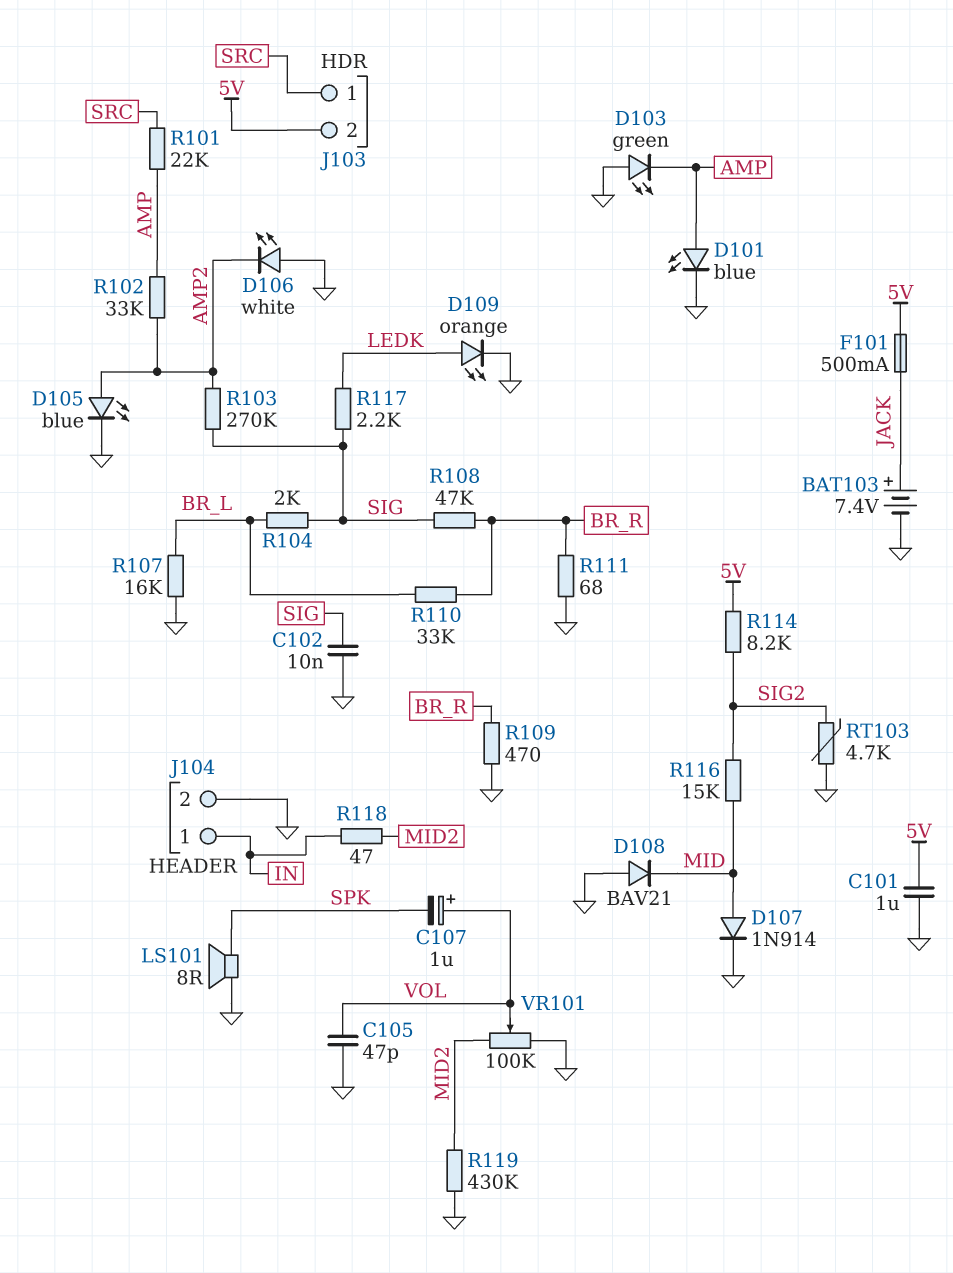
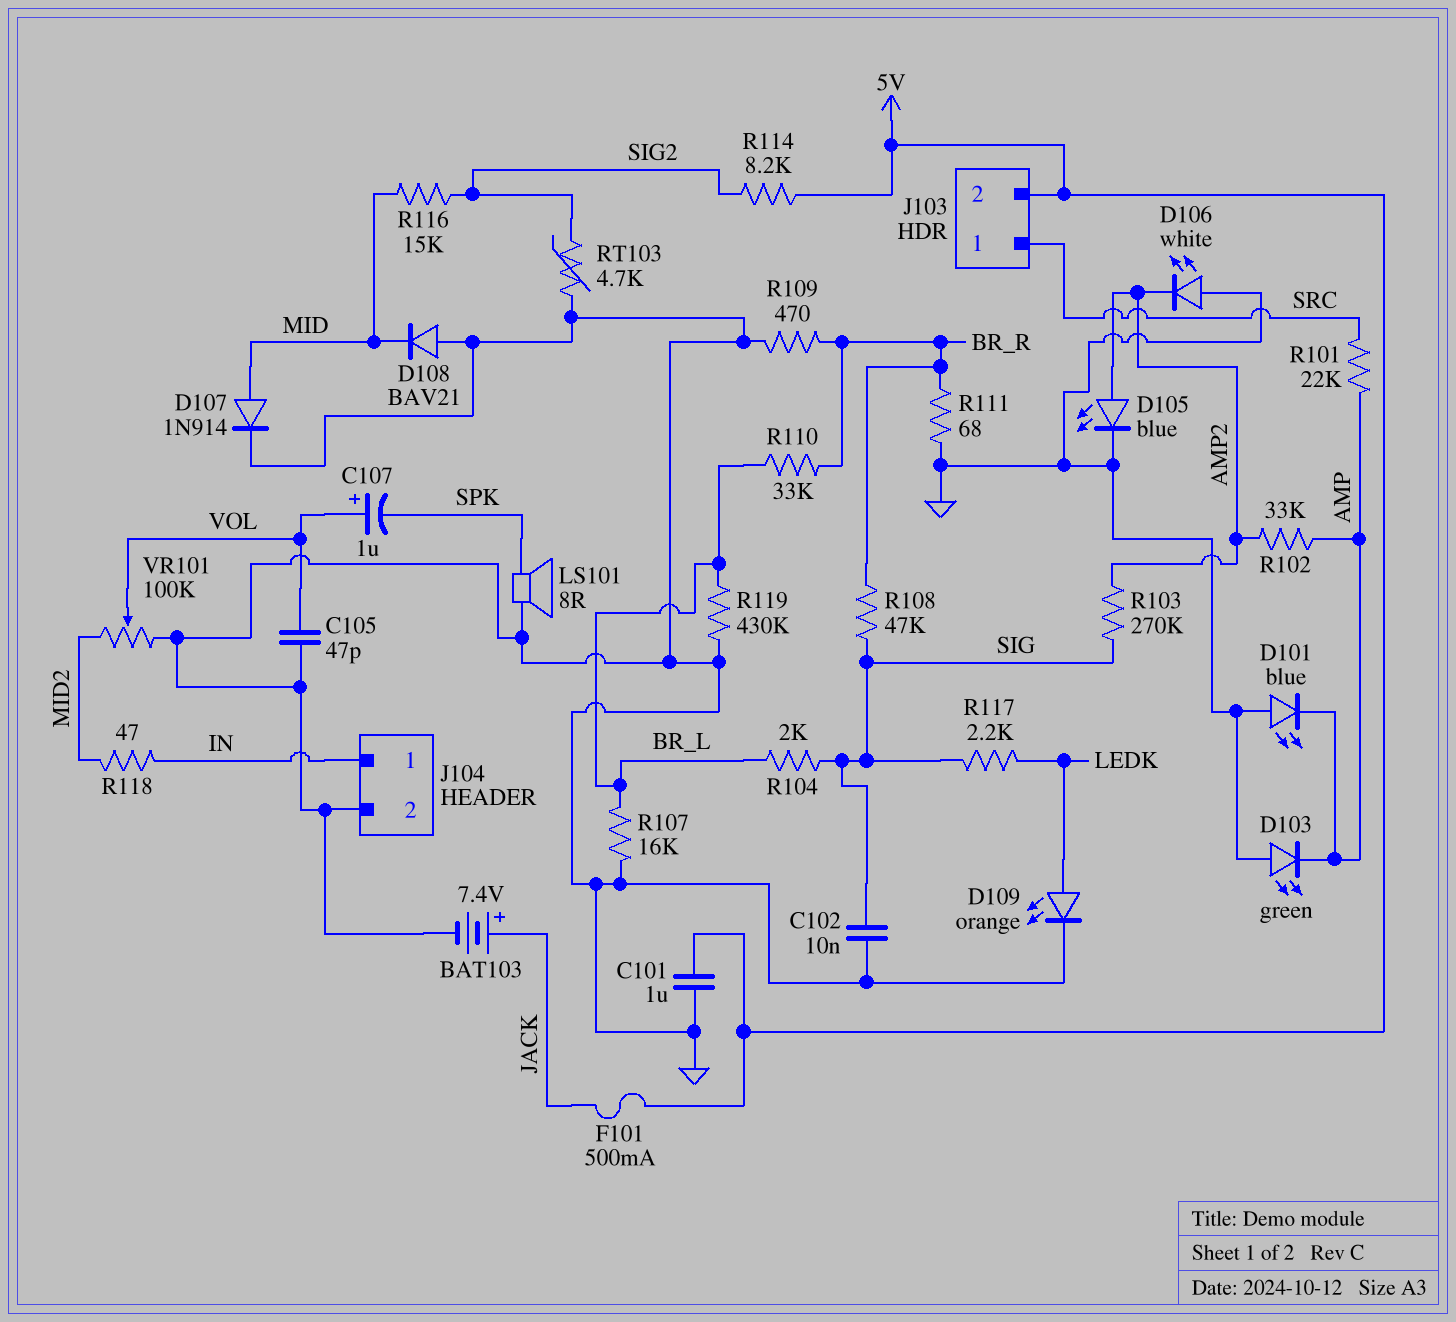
D101: LED blue (A AMP, K GND) -> LED blue (A GND, K AMP)
R119: 430k (GND, MID2) -> 430k (BR_L, GND)

